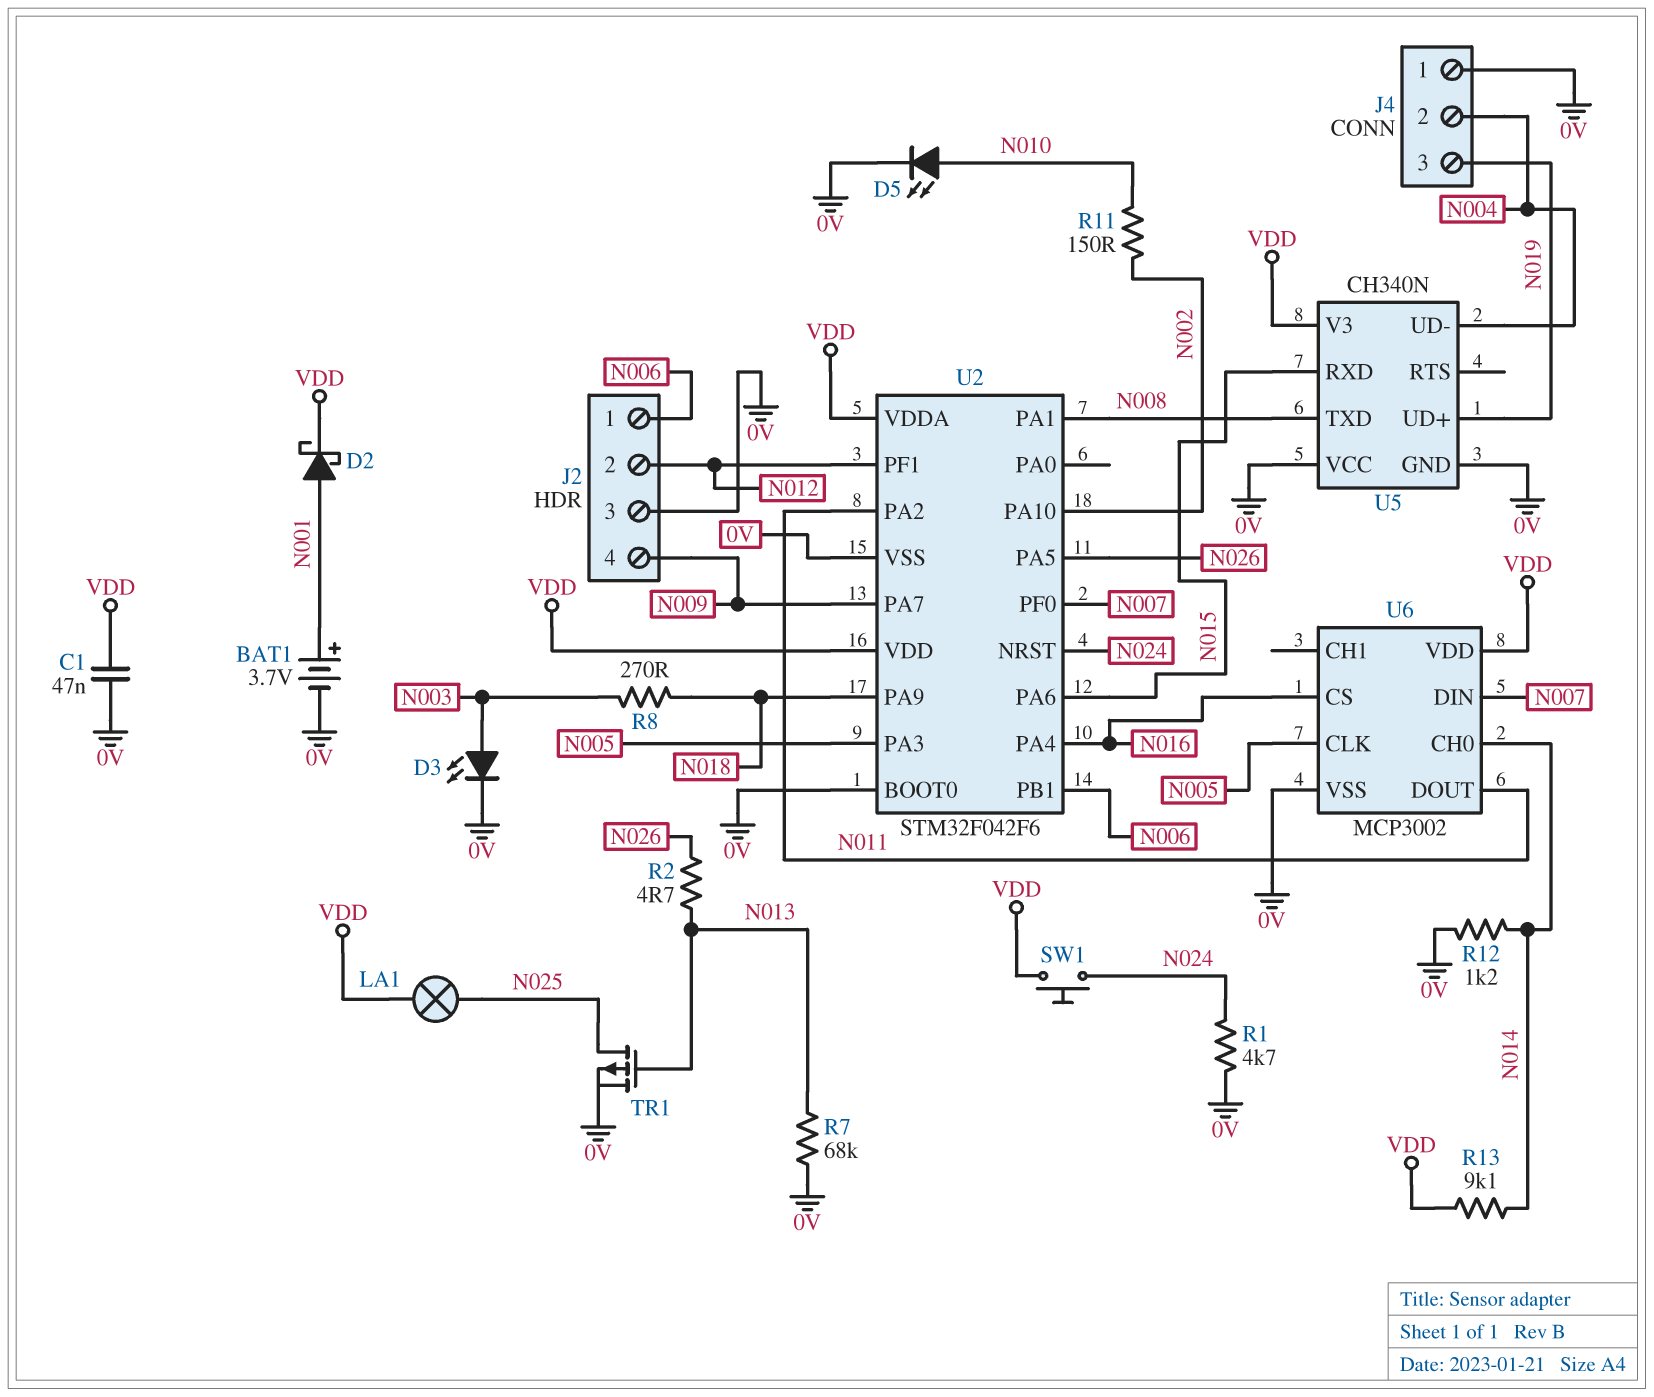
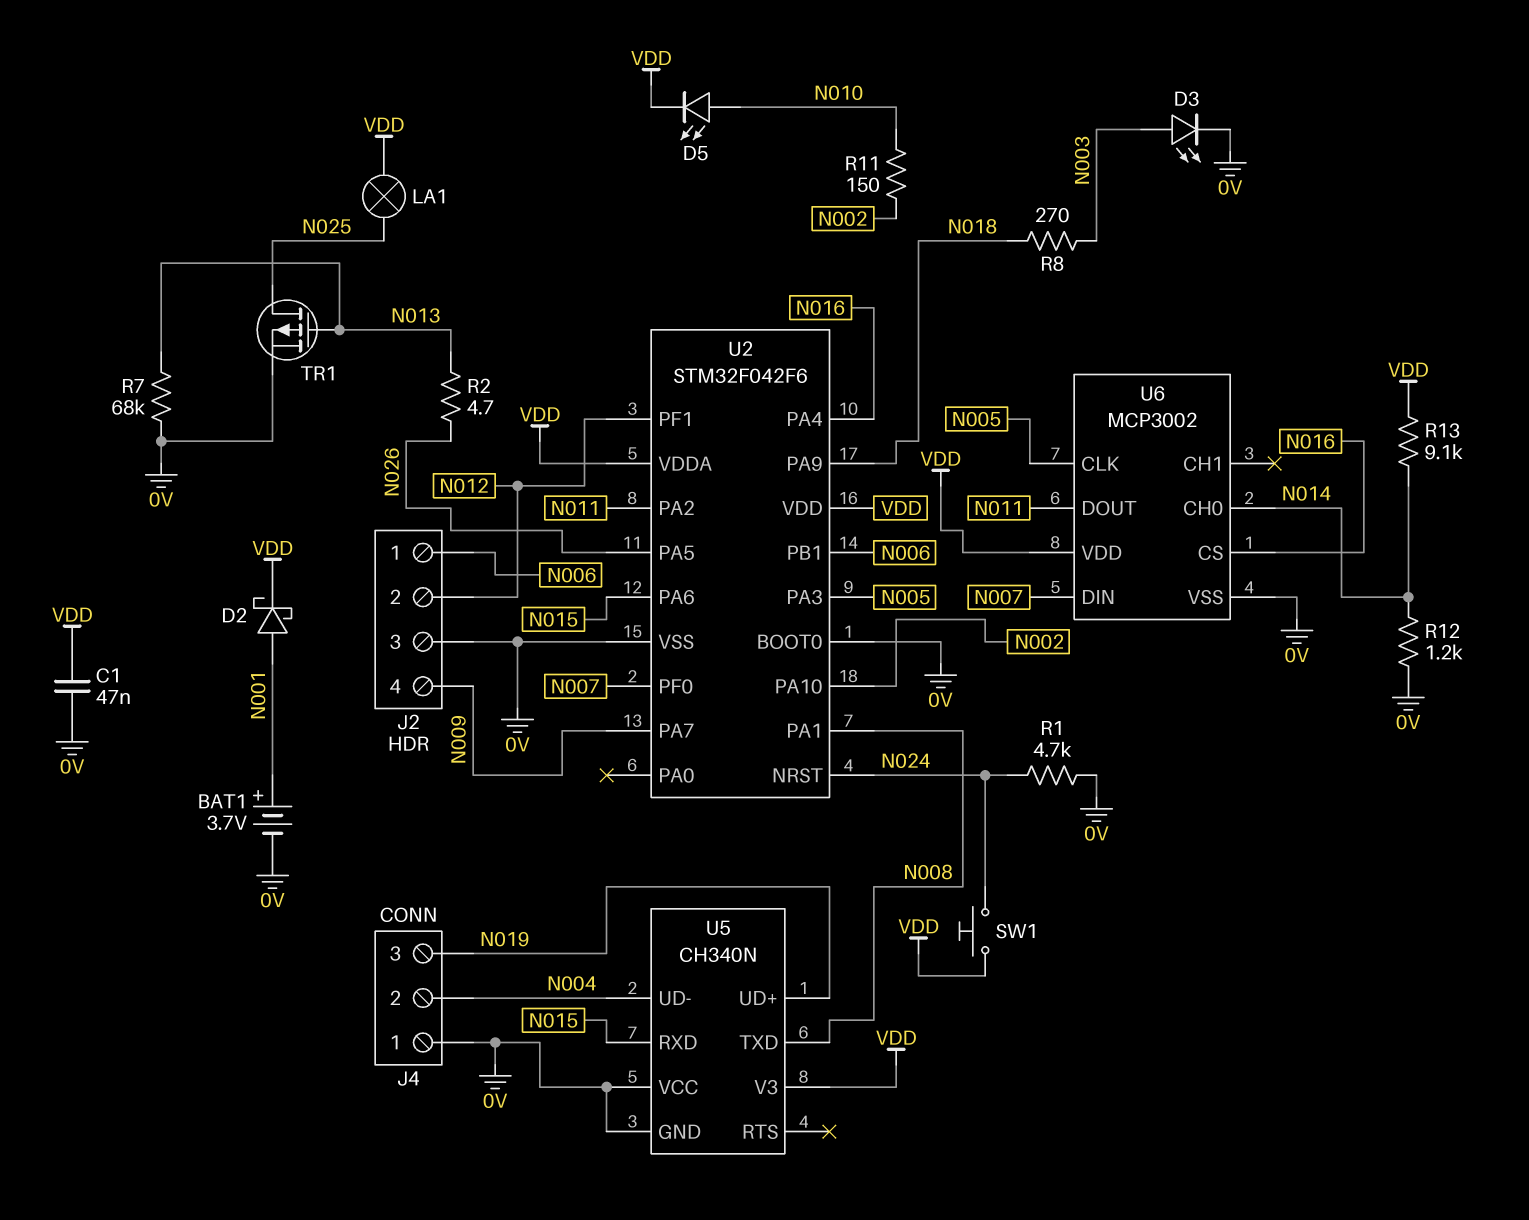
D5: LED (A N010, K 0V) -> LED (A N010, K VDD)

